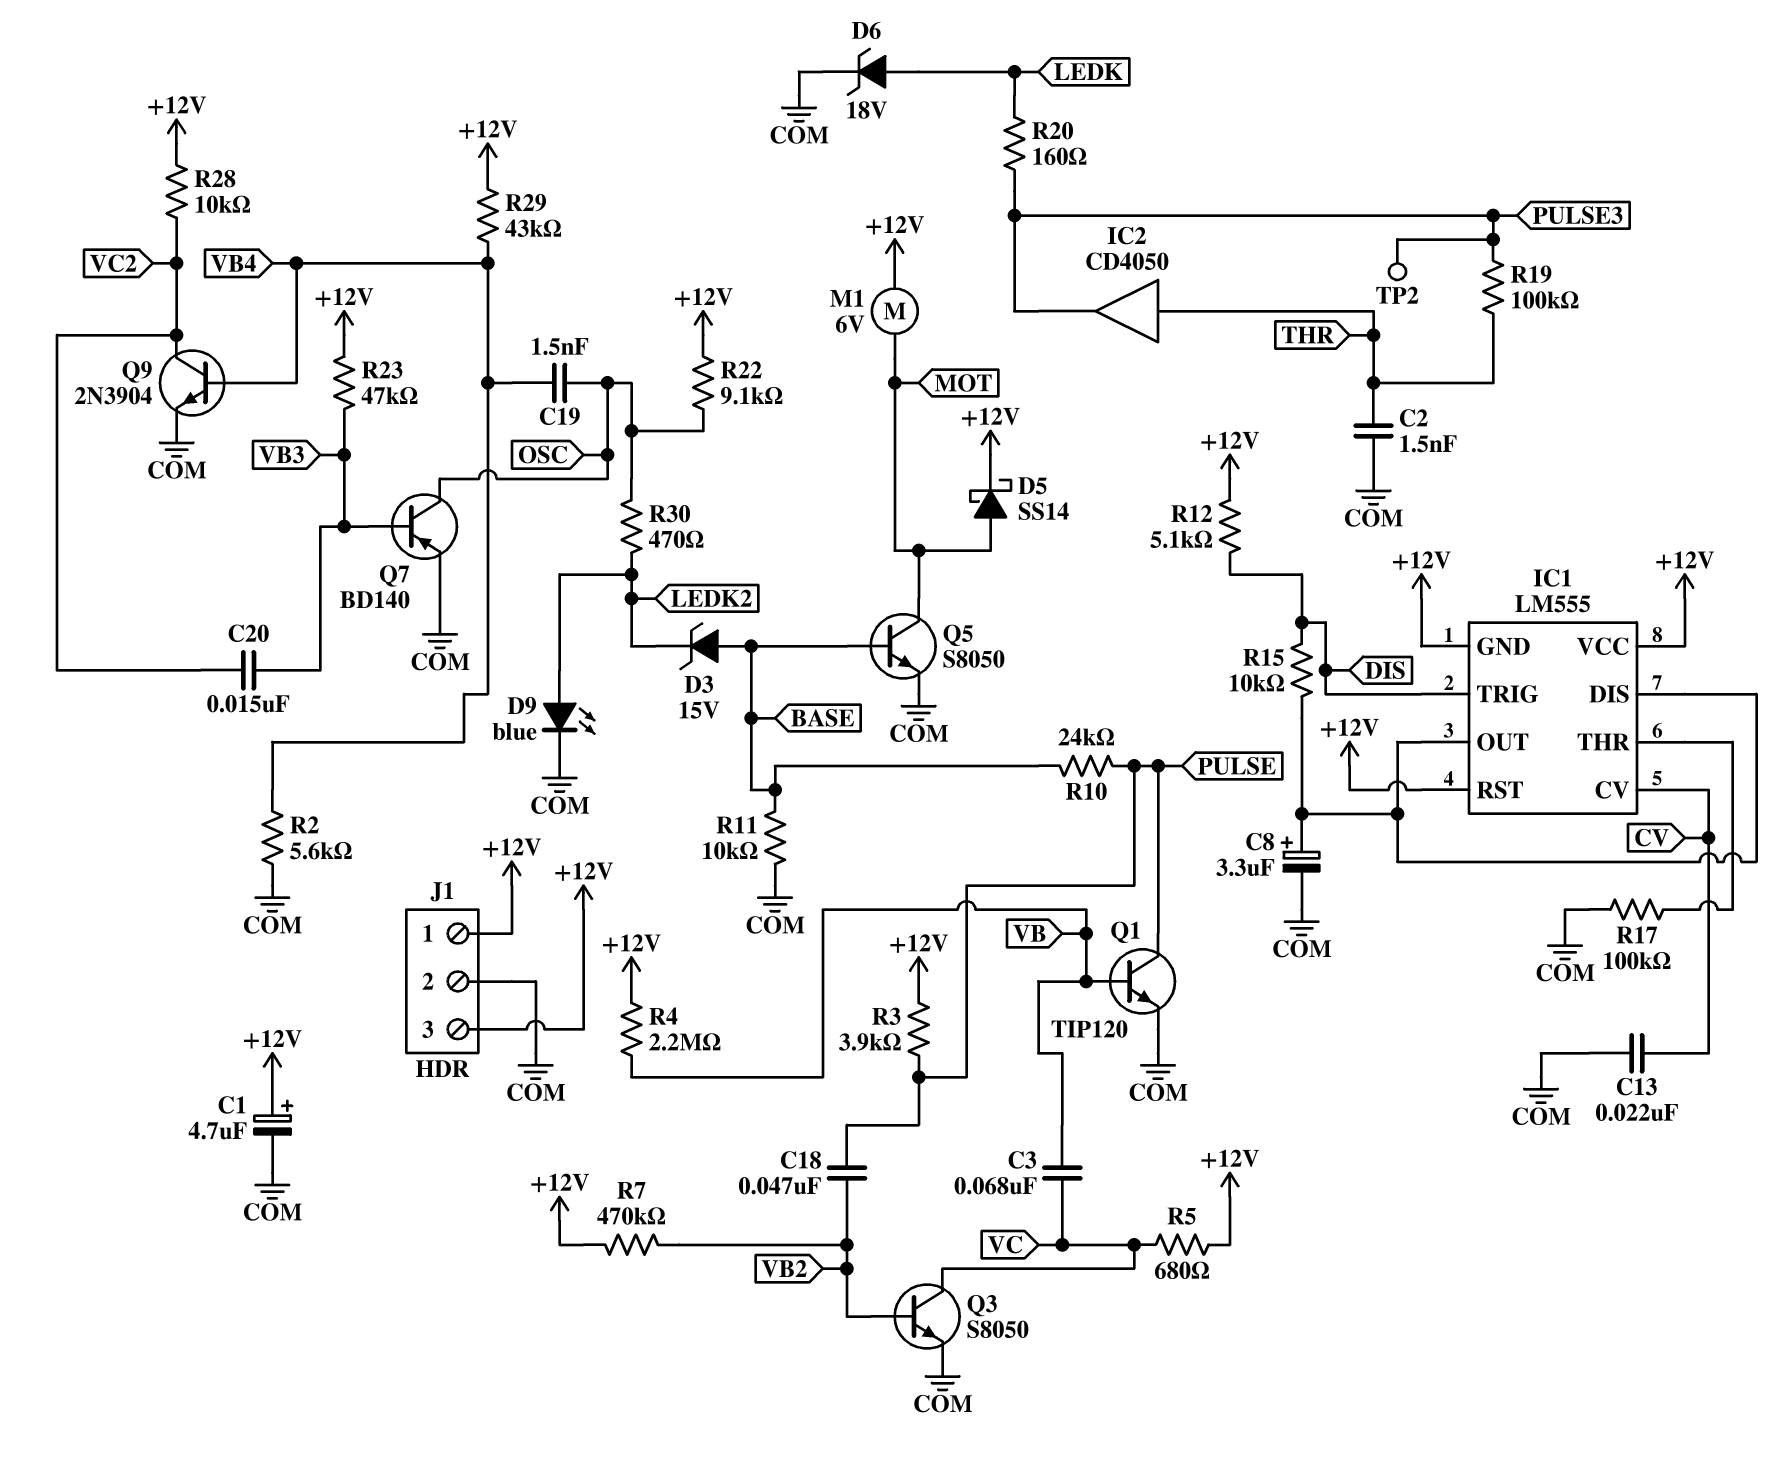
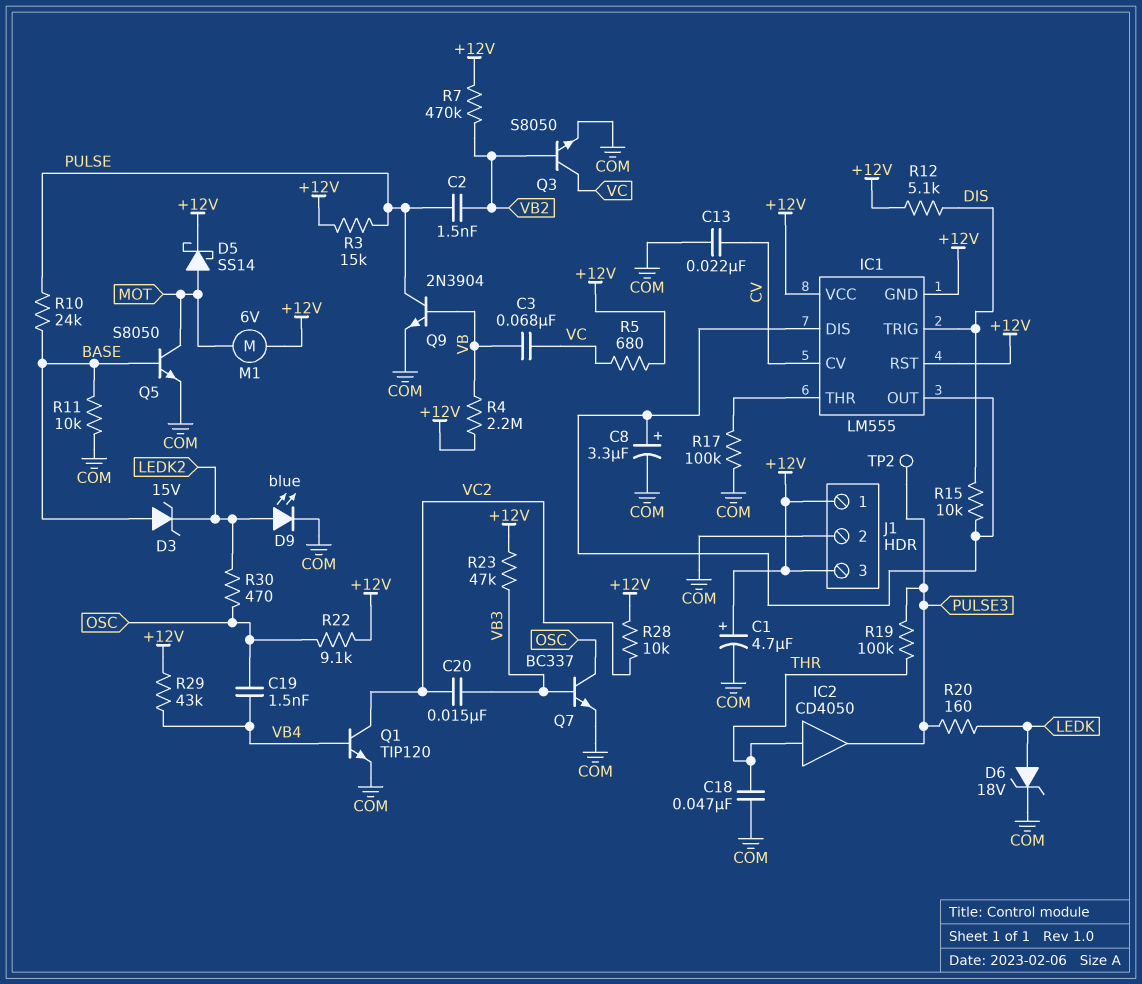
C2: 1.5nF (COM, THR) -> 1.5nF (PULSE, VB2)
C18: 47nF (PULSE, VB2) -> 47nF (COM, THR)
Q1: NPN TIP120 (B VB, C PULSE, E COM) -> NPN TIP120 (B VB4, C VC2, E COM)
Q7: PNP BD140 (B VB3, C OSC, E COM) -> NPN BC337 (B VB3, C OSC, E COM)
Q9: NPN 2N3904 (B VB4, C VC2, E COM) -> NPN 2N3904 (B VB, C PULSE, E COM)
R2: 5.6k (COM, VB4) -> none
R3: 3.9k (+12V, PULSE) -> 15k (+12V, PULSE)

